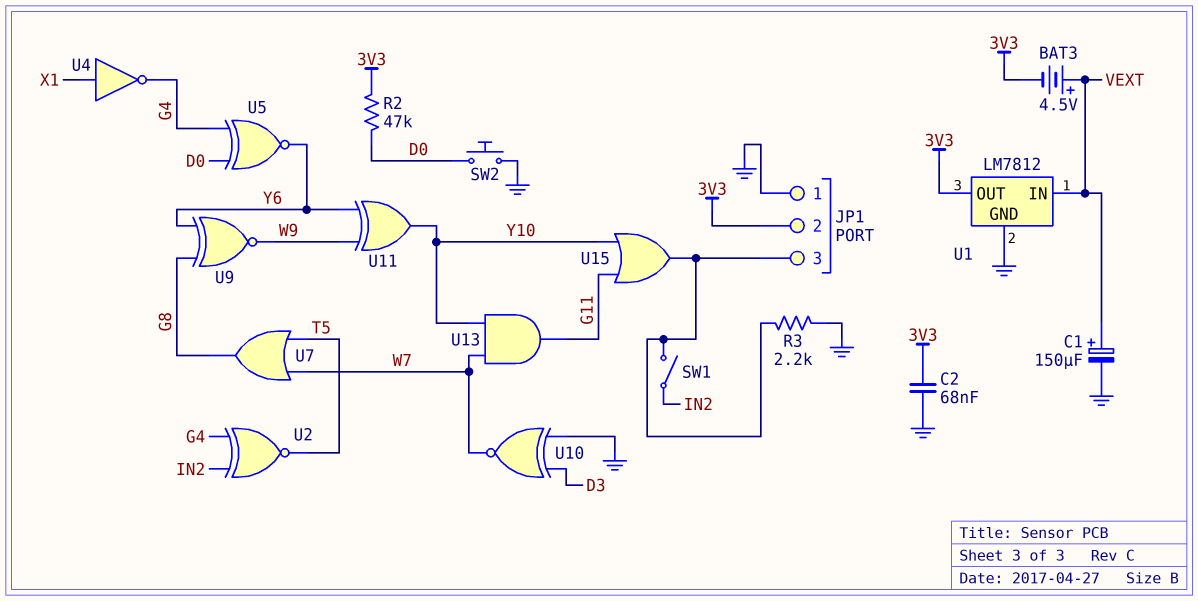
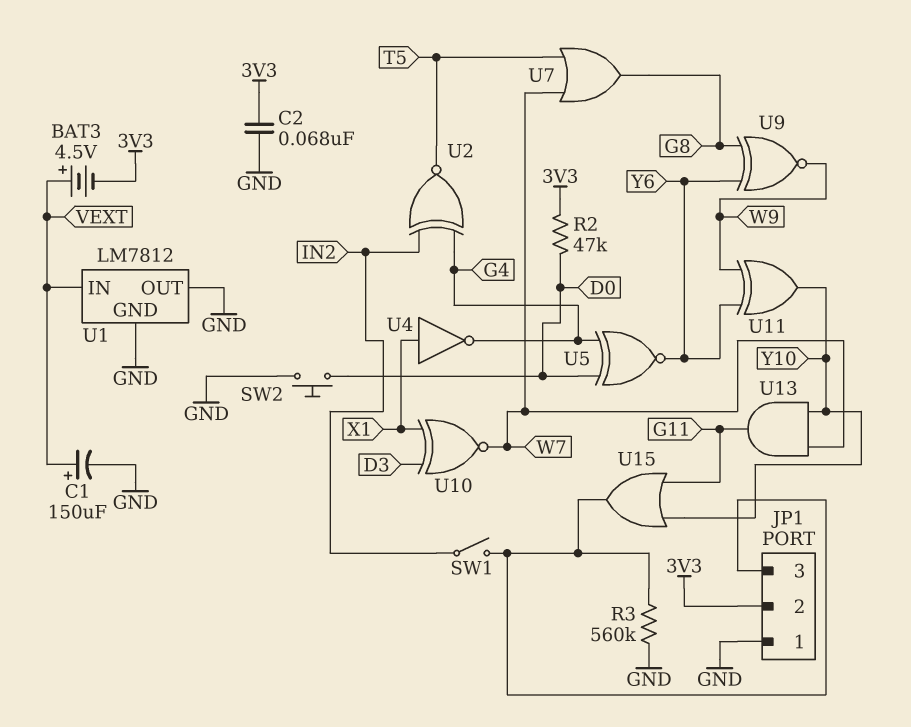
R3: 2.2k (GND, JP1/3) -> 560k (GND, JP1/3)
U1 pin OUT: 3V3 -> GND
U10: XNOR (in D3, in GND, out W7) -> XNOR (in D3, in X1, out W7)

